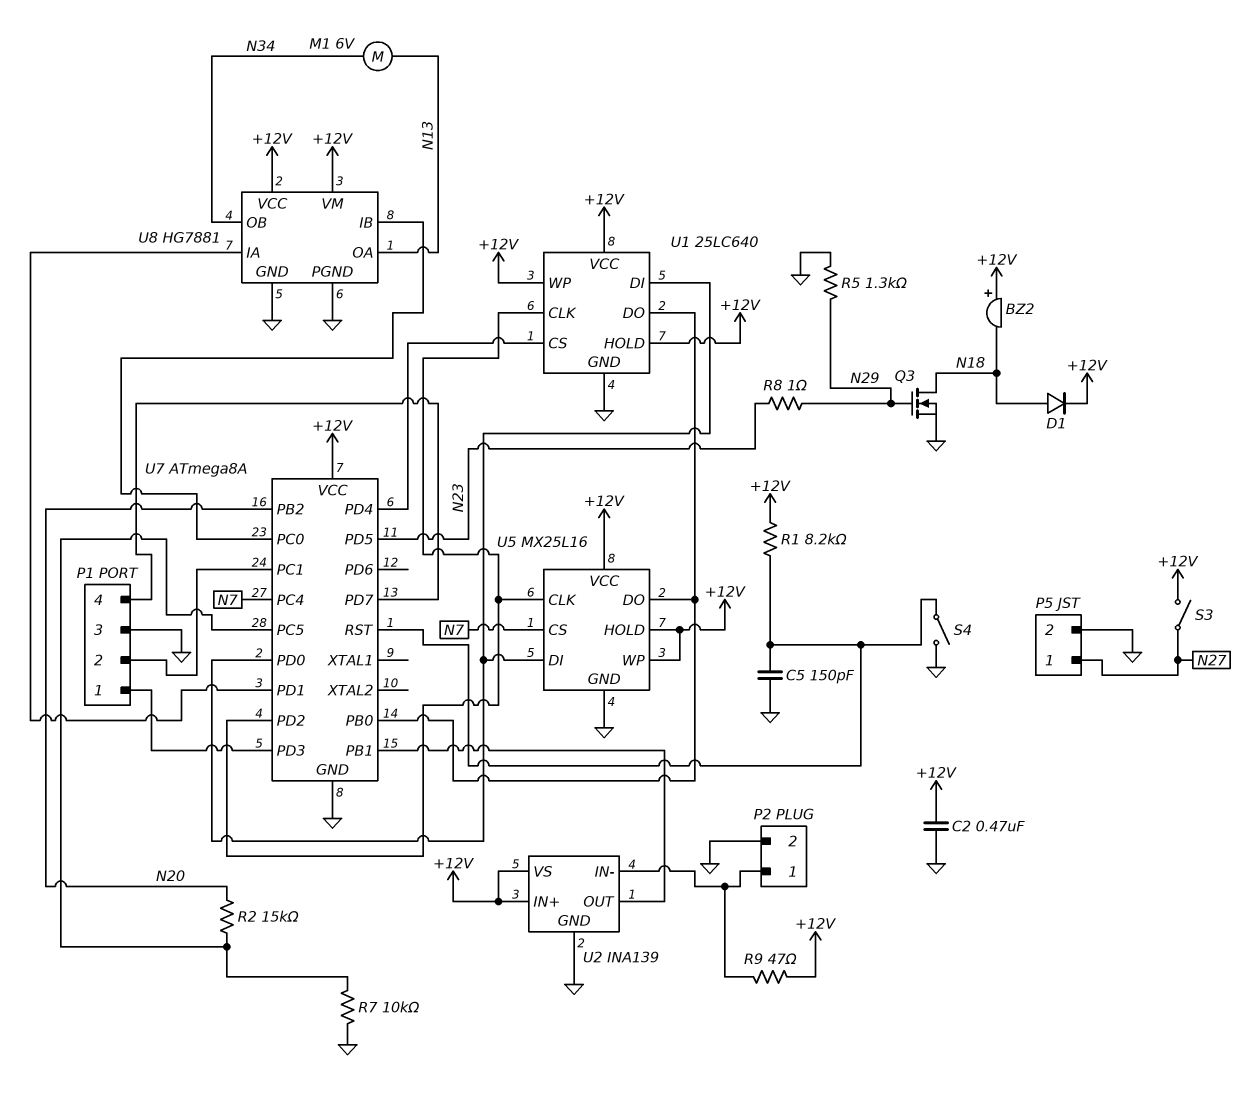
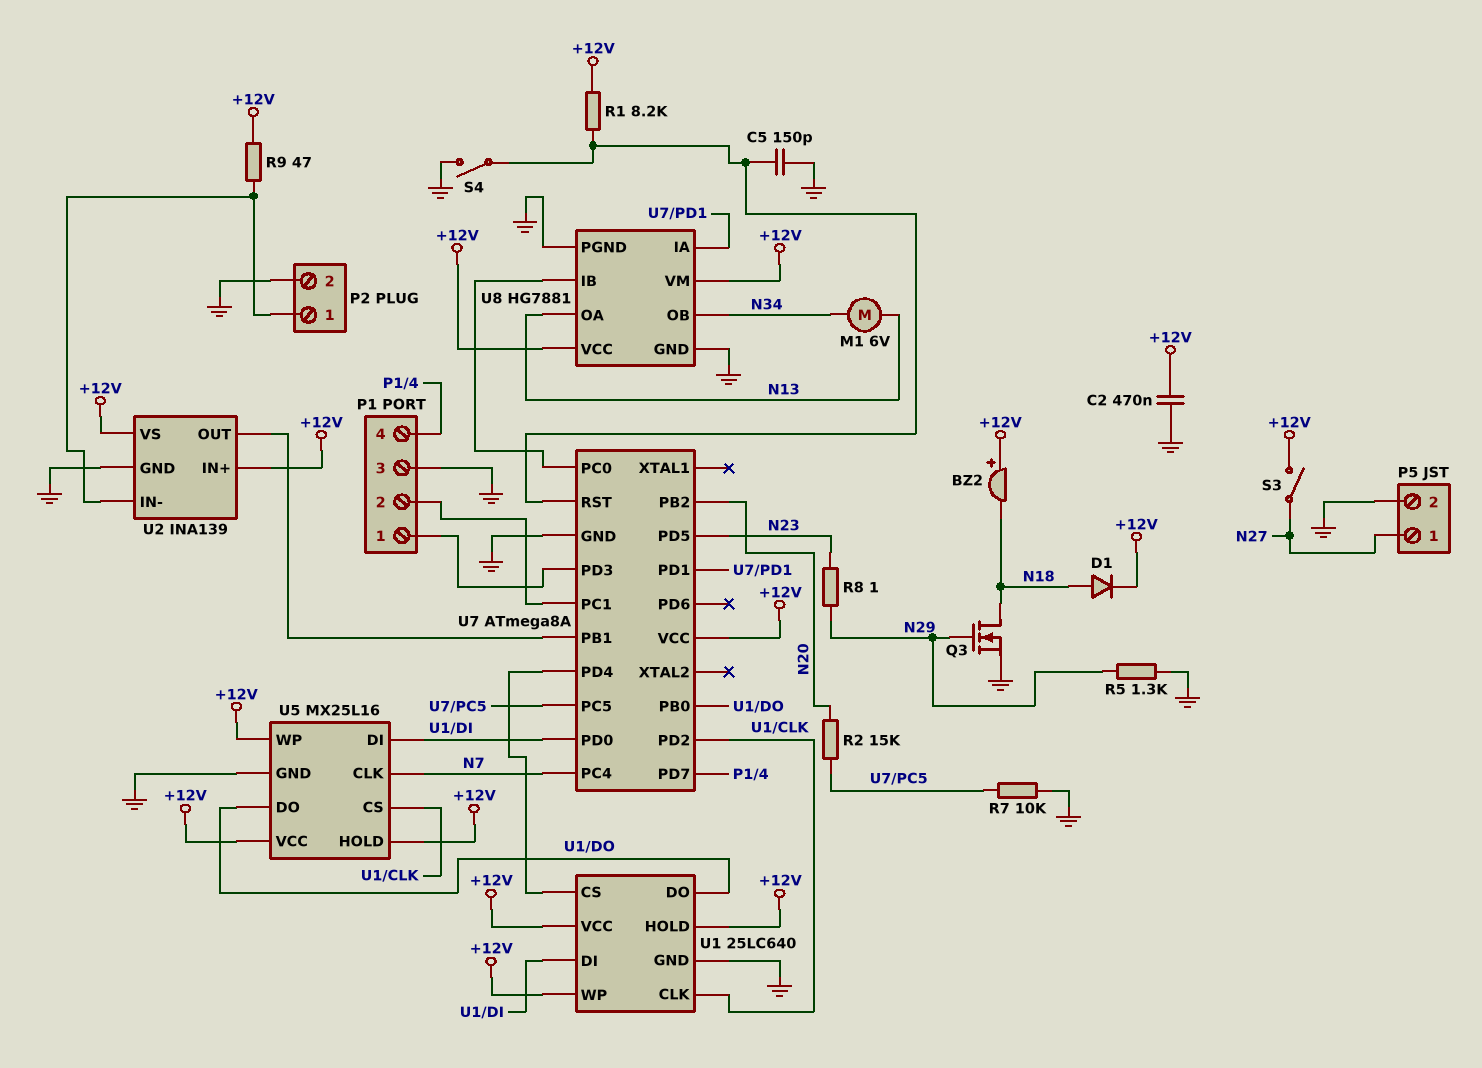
U5 pin CLK: U1/CLK -> N7
U5 pin CS: N7 -> U1/CLK

